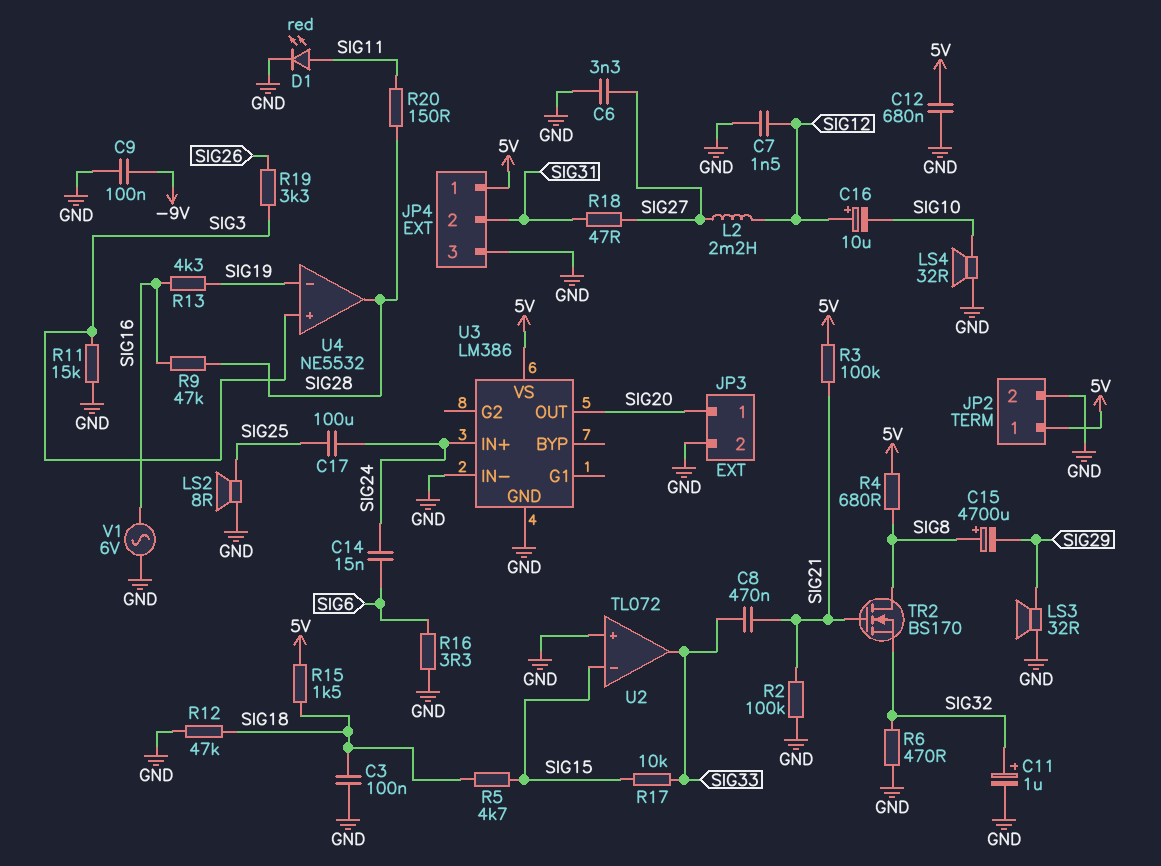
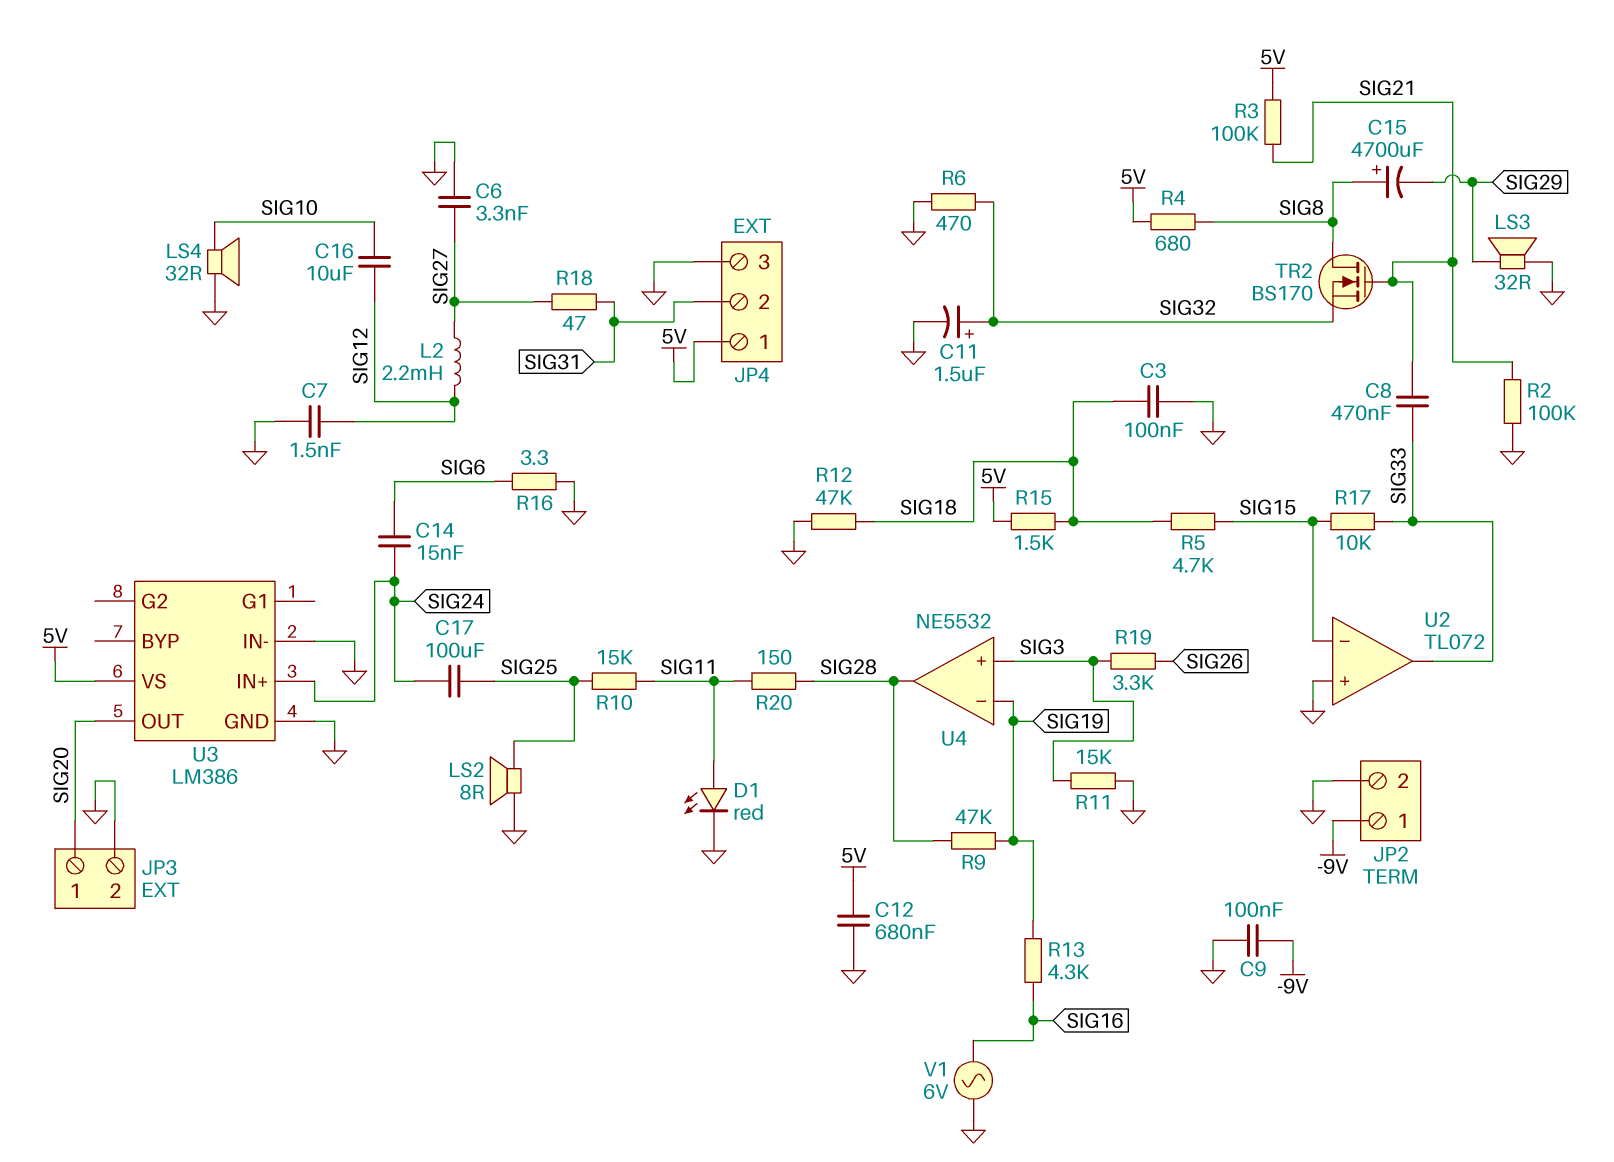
C11: 1uF (plus SIG32, minus GND) -> 1.5uF (plus SIG32, minus GND)
C16: 10uF (plus SIG12, minus SIG10) -> 10uF (SIG10, SIG12)
JP2 pin 1: 5V -> -9V
R9: 47k (SIG16, SIG28) -> 47k (SIG19, SIG28)
R10: none -> 15k (SIG11, SIG25)

